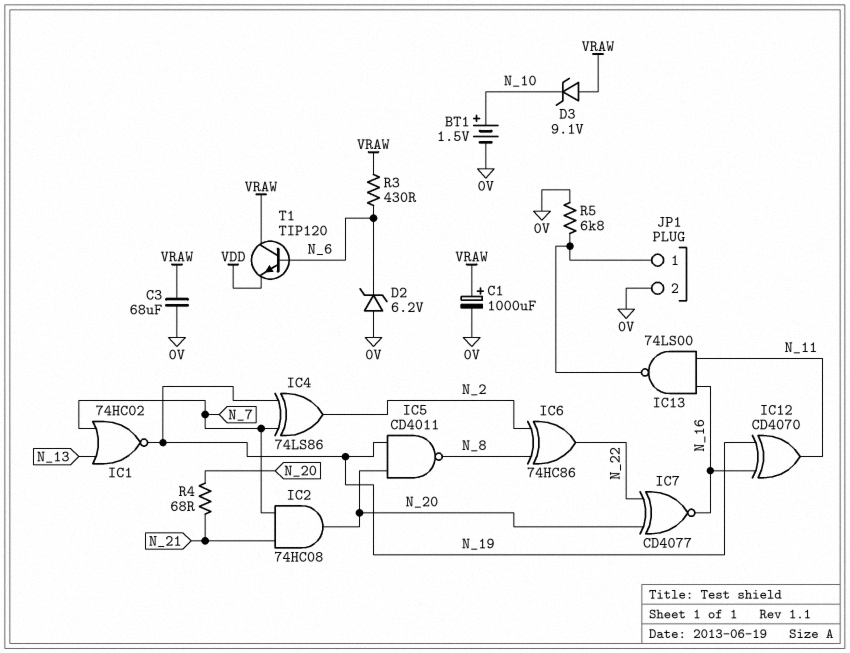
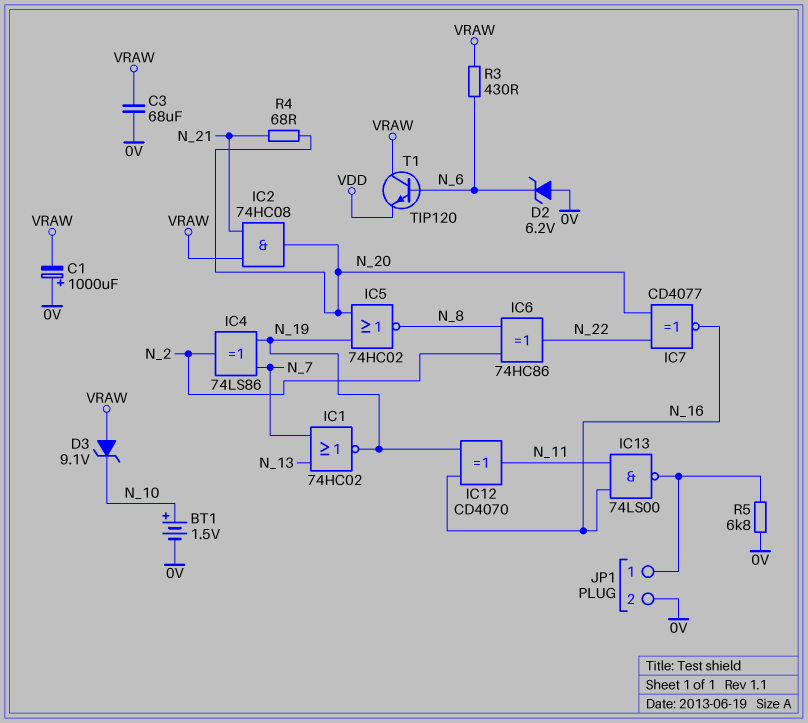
C1: 1000uF (plus VRAW, minus 0V) -> 1000uF (plus 0V, minus VRAW)
IC2: AND 74HC08 (in N_7, in N_21, out N_20) -> AND 74HC08 (in N_21, in VRAW, out N_20)
IC5: NAND CD4011 (in N_19, in N_20, out N_8) -> NOR 74HC02 (in N_19, in N_20, out N_8)

